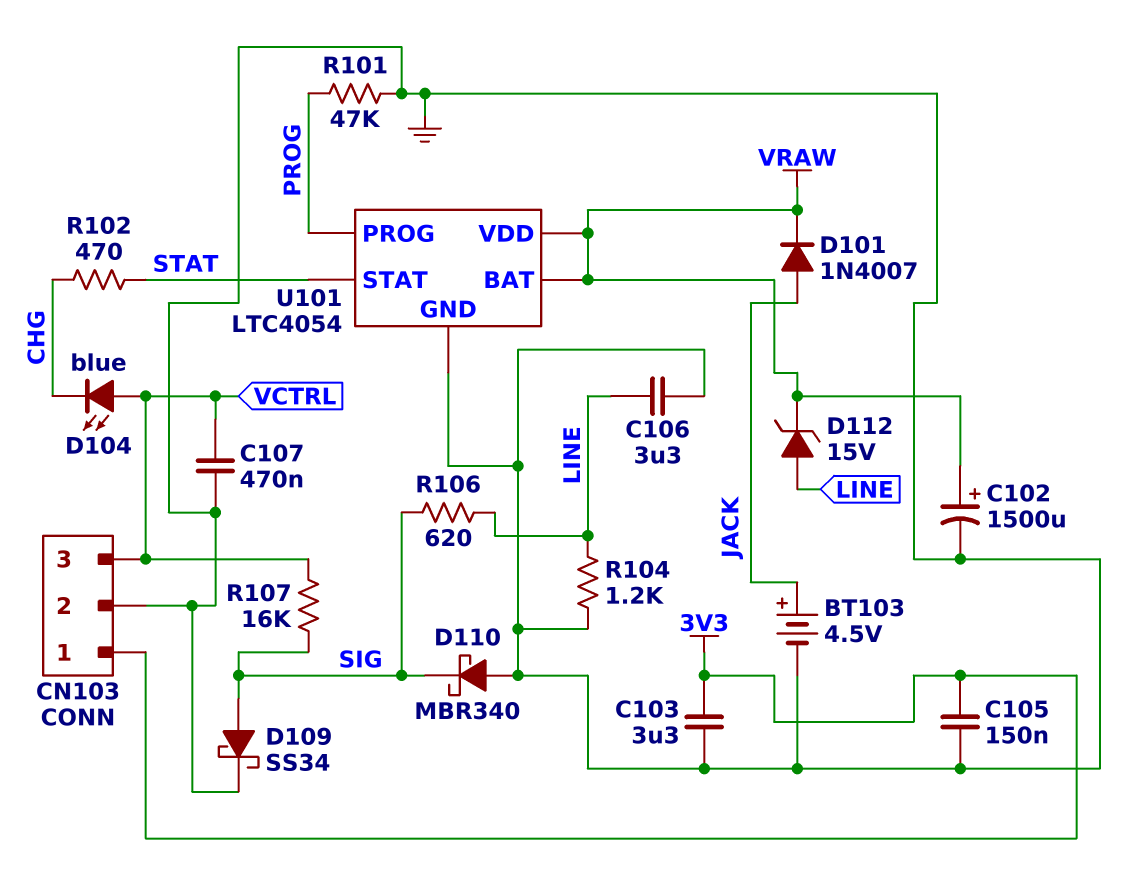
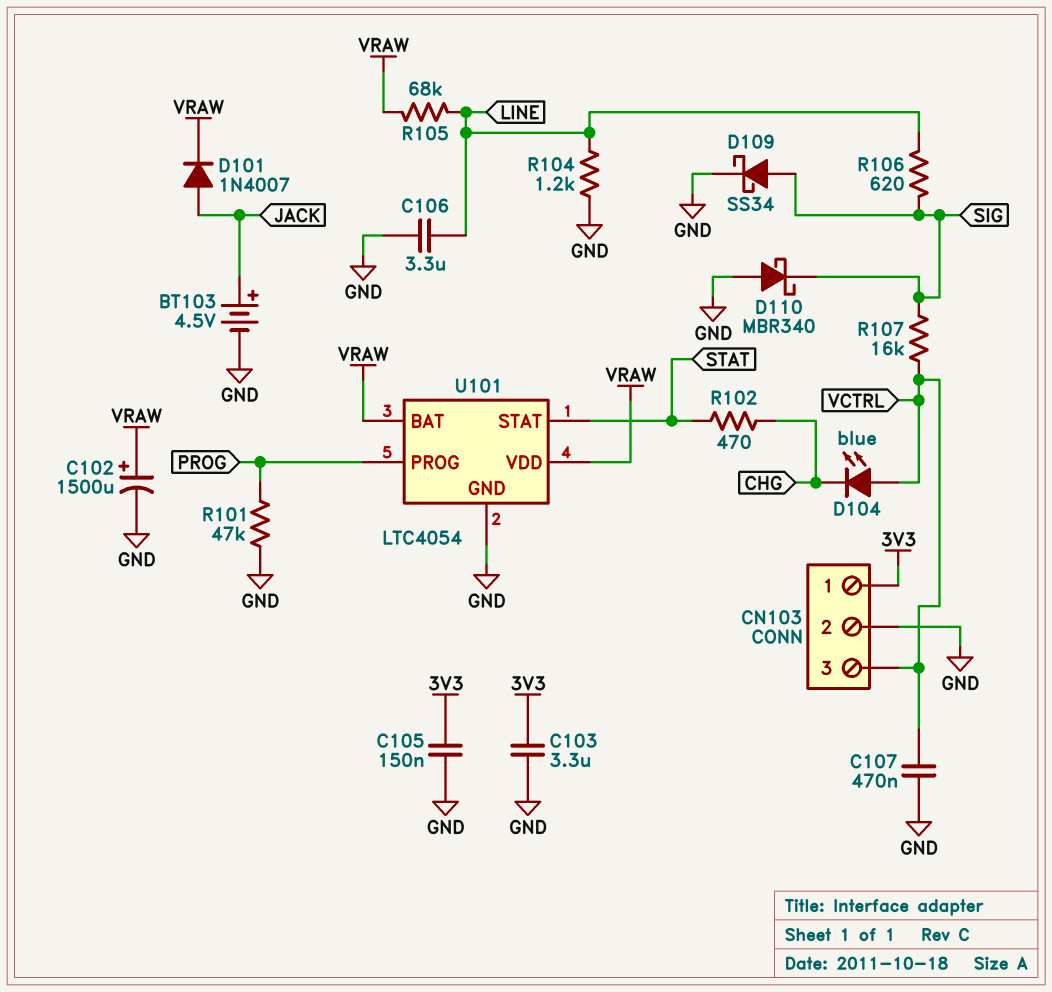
D112: zener 15V (A LINE, K VRAW) -> none
R105: none -> 68k (LINE, VRAW)

